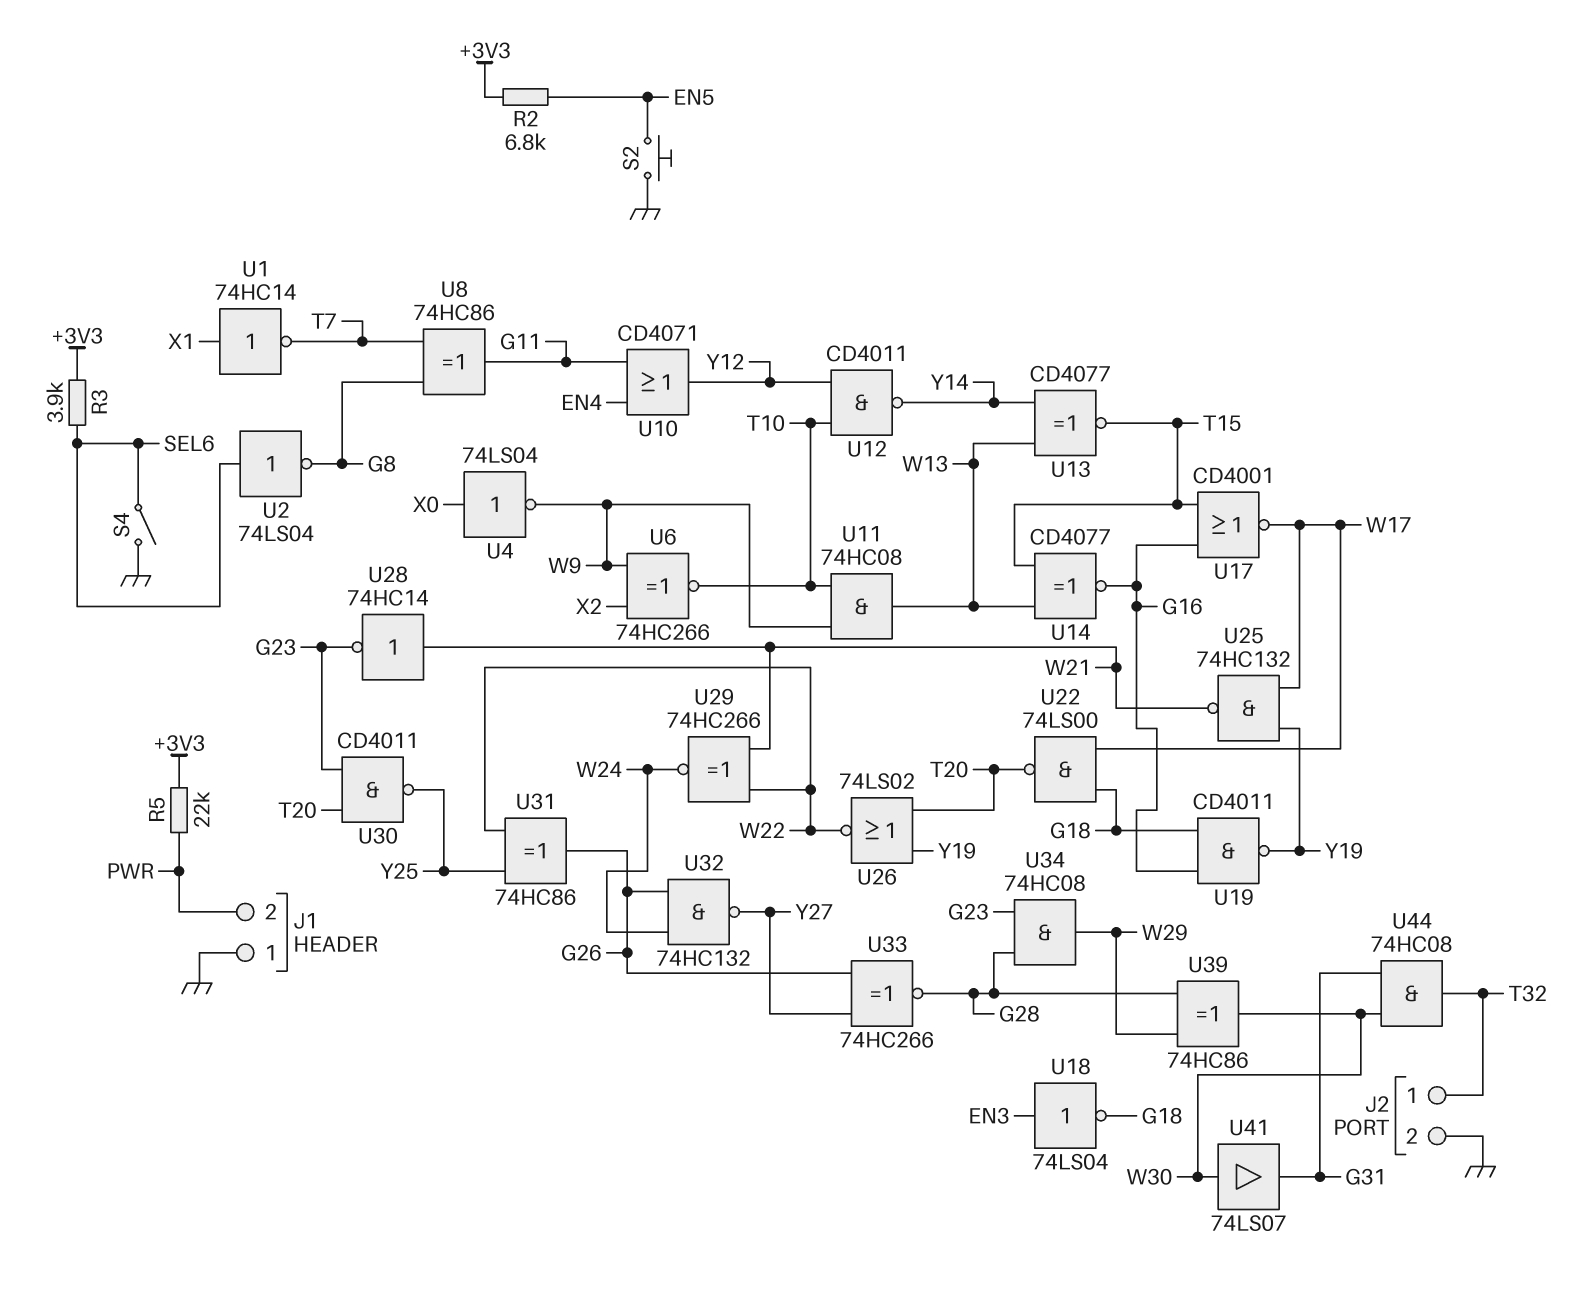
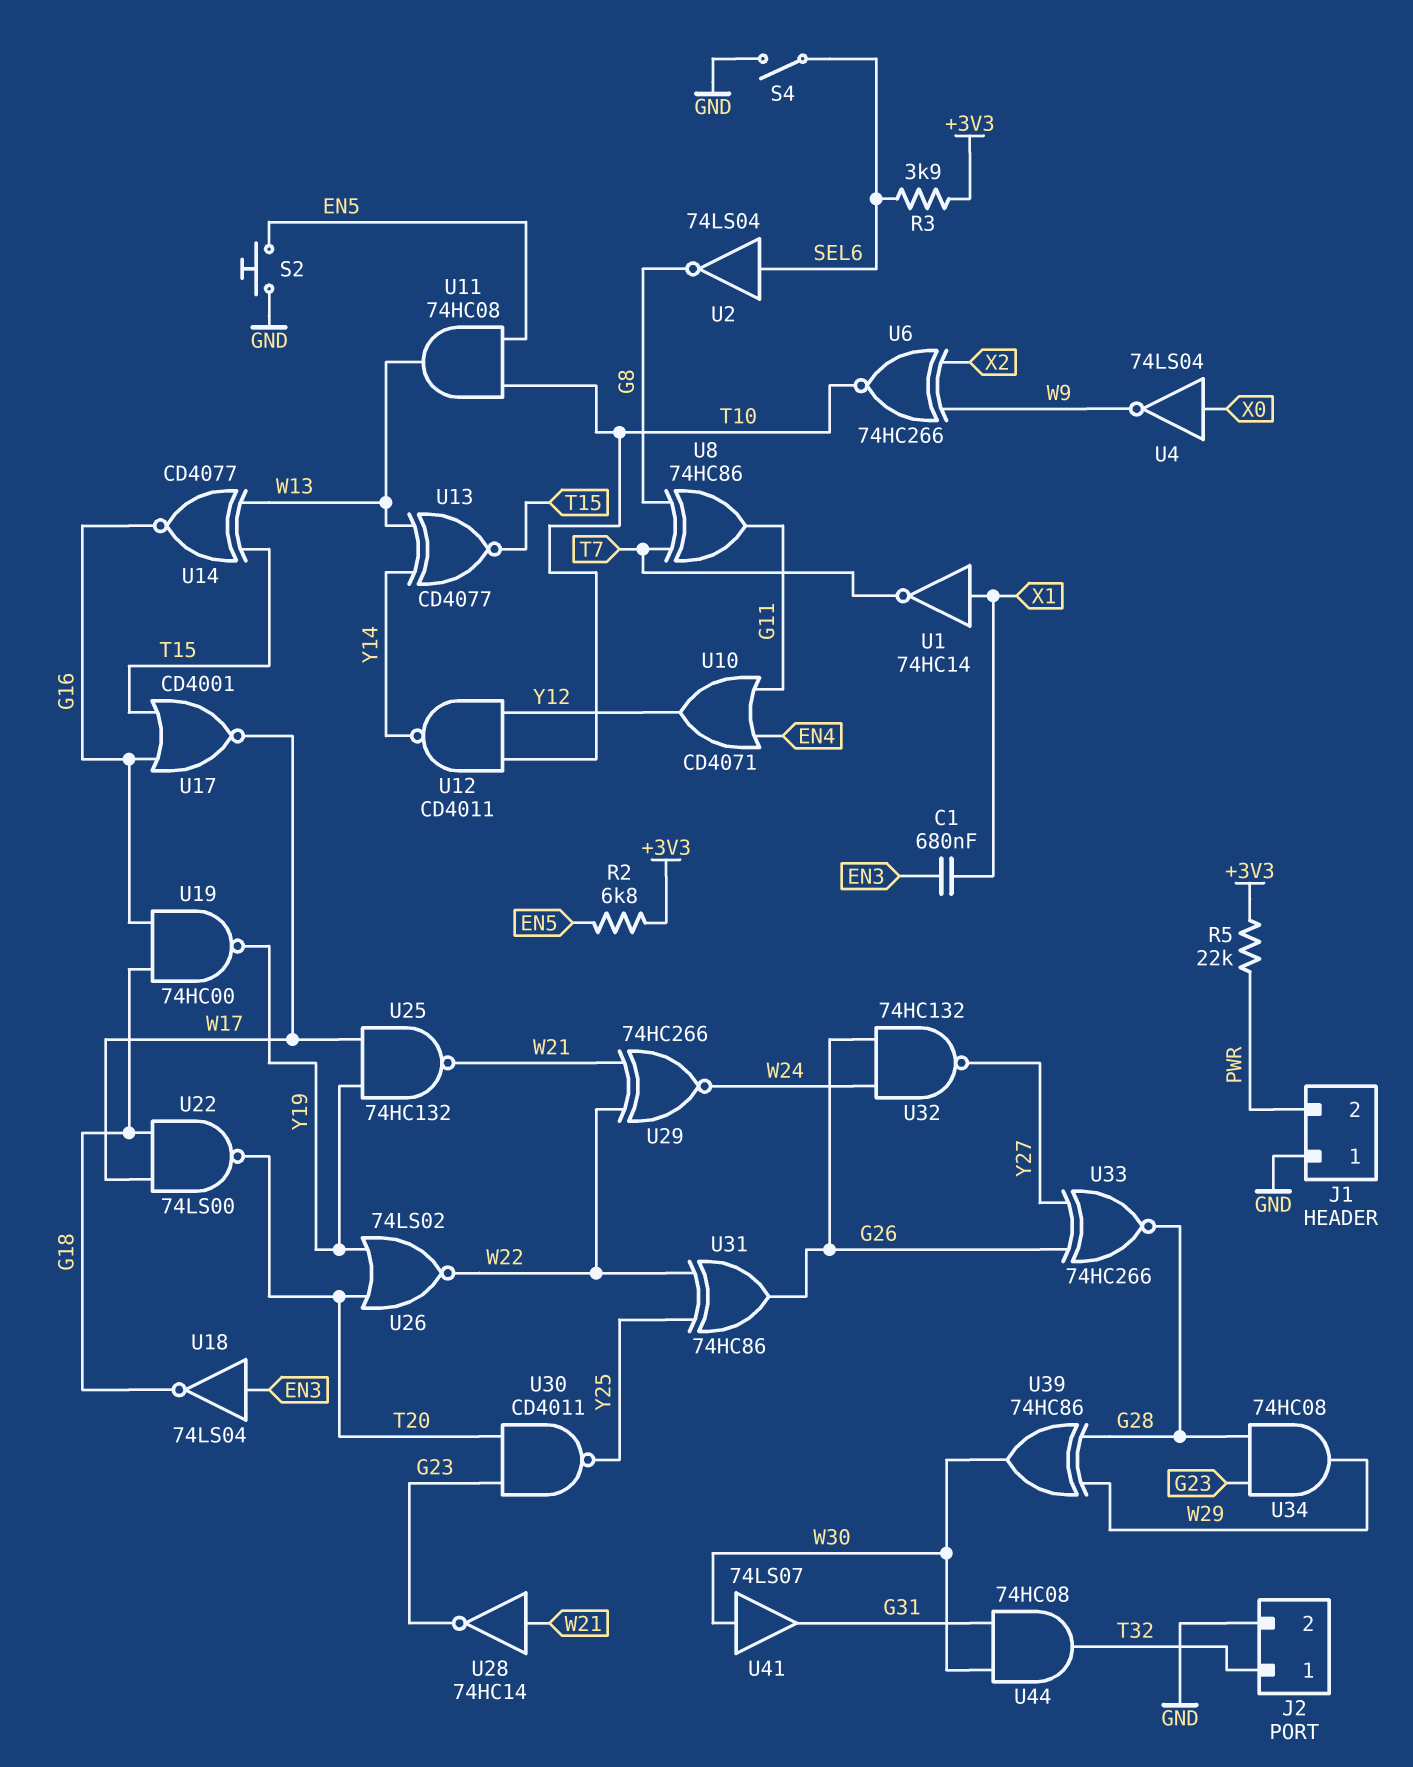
C1: none -> 680nF (EN3, X1)
U11: AND 74HC08 (in T10, in W9, out W13) -> AND 74HC08 (in EN5, in T10, out W13)
U19: NAND CD4011 (in G16, in G18, out Y19) -> NAND 74HC00 (in G16, in G18, out Y19)

